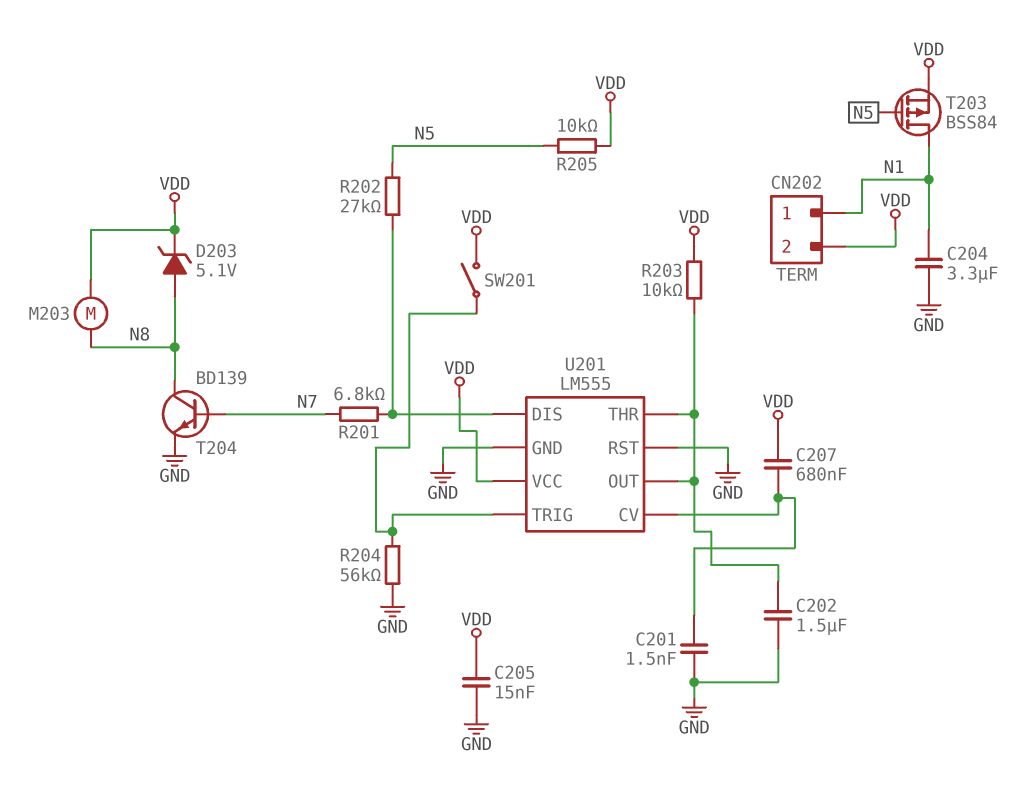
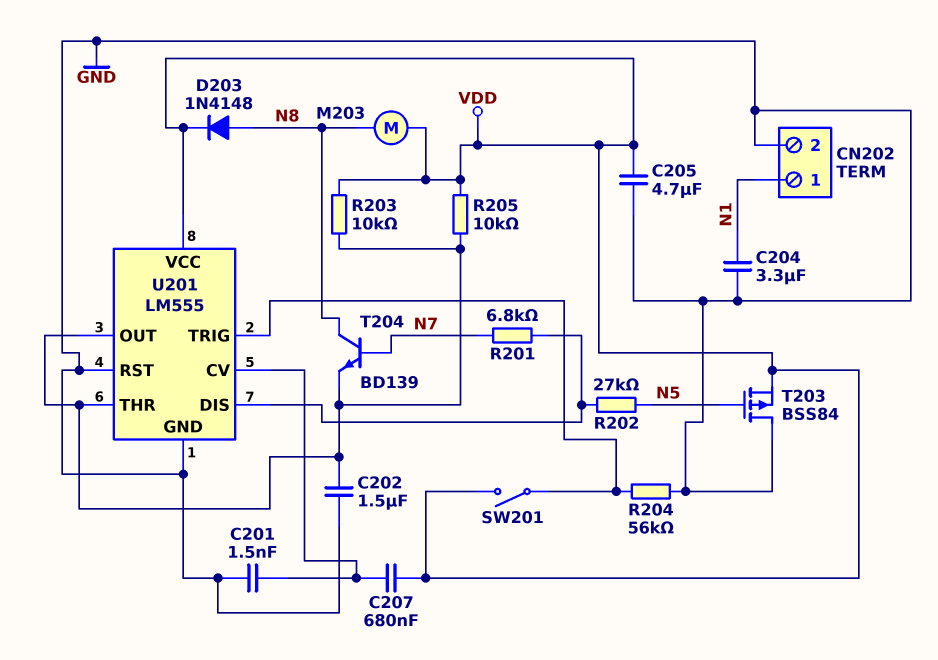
C205: 15nF (GND, VDD) -> 4.7uF (GND, VDD)
CN202 pin 2: VDD -> GND
D203: zener 5.1V (A N8, K VDD) -> diode 1N4148 (A N8, K VDD)
R205: 10k (N5, VDD) -> 10k (U201/OUT, VDD)
T203: PMOS BSS84 (G N5, D N1, S VDD) -> PMOS BSS84 (G N5, D GND, S VDD)
T204: NPN BD139 (B N7, C N8, E GND) -> NPN BD139 (B N7, C N8, E U201/OUT)

